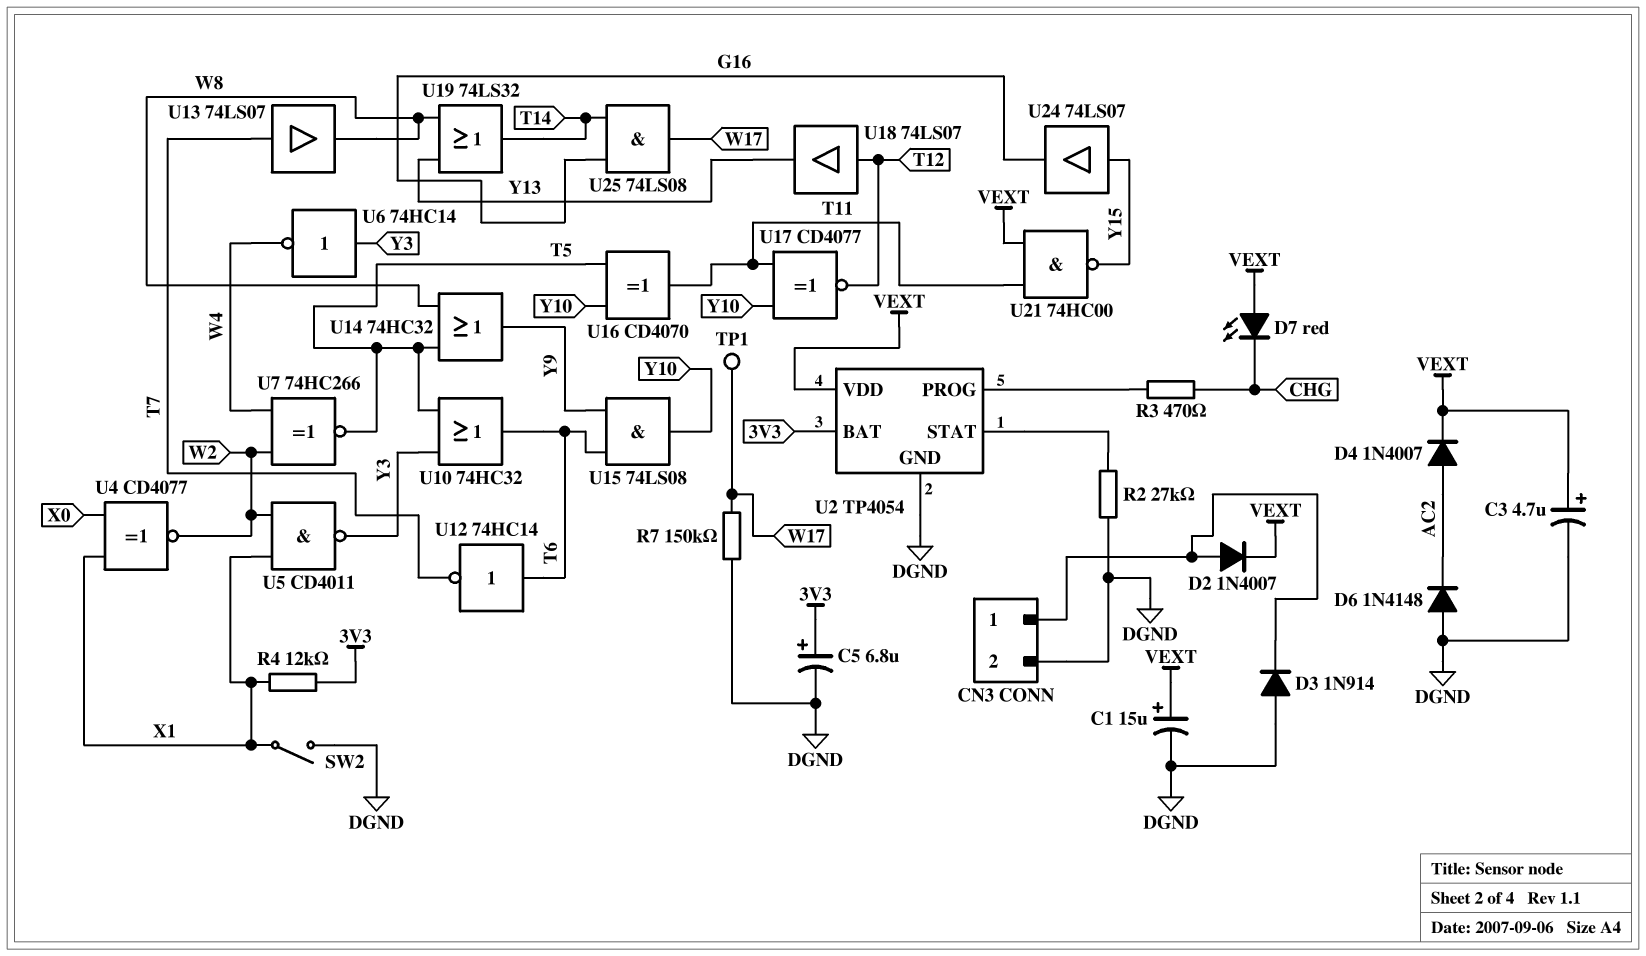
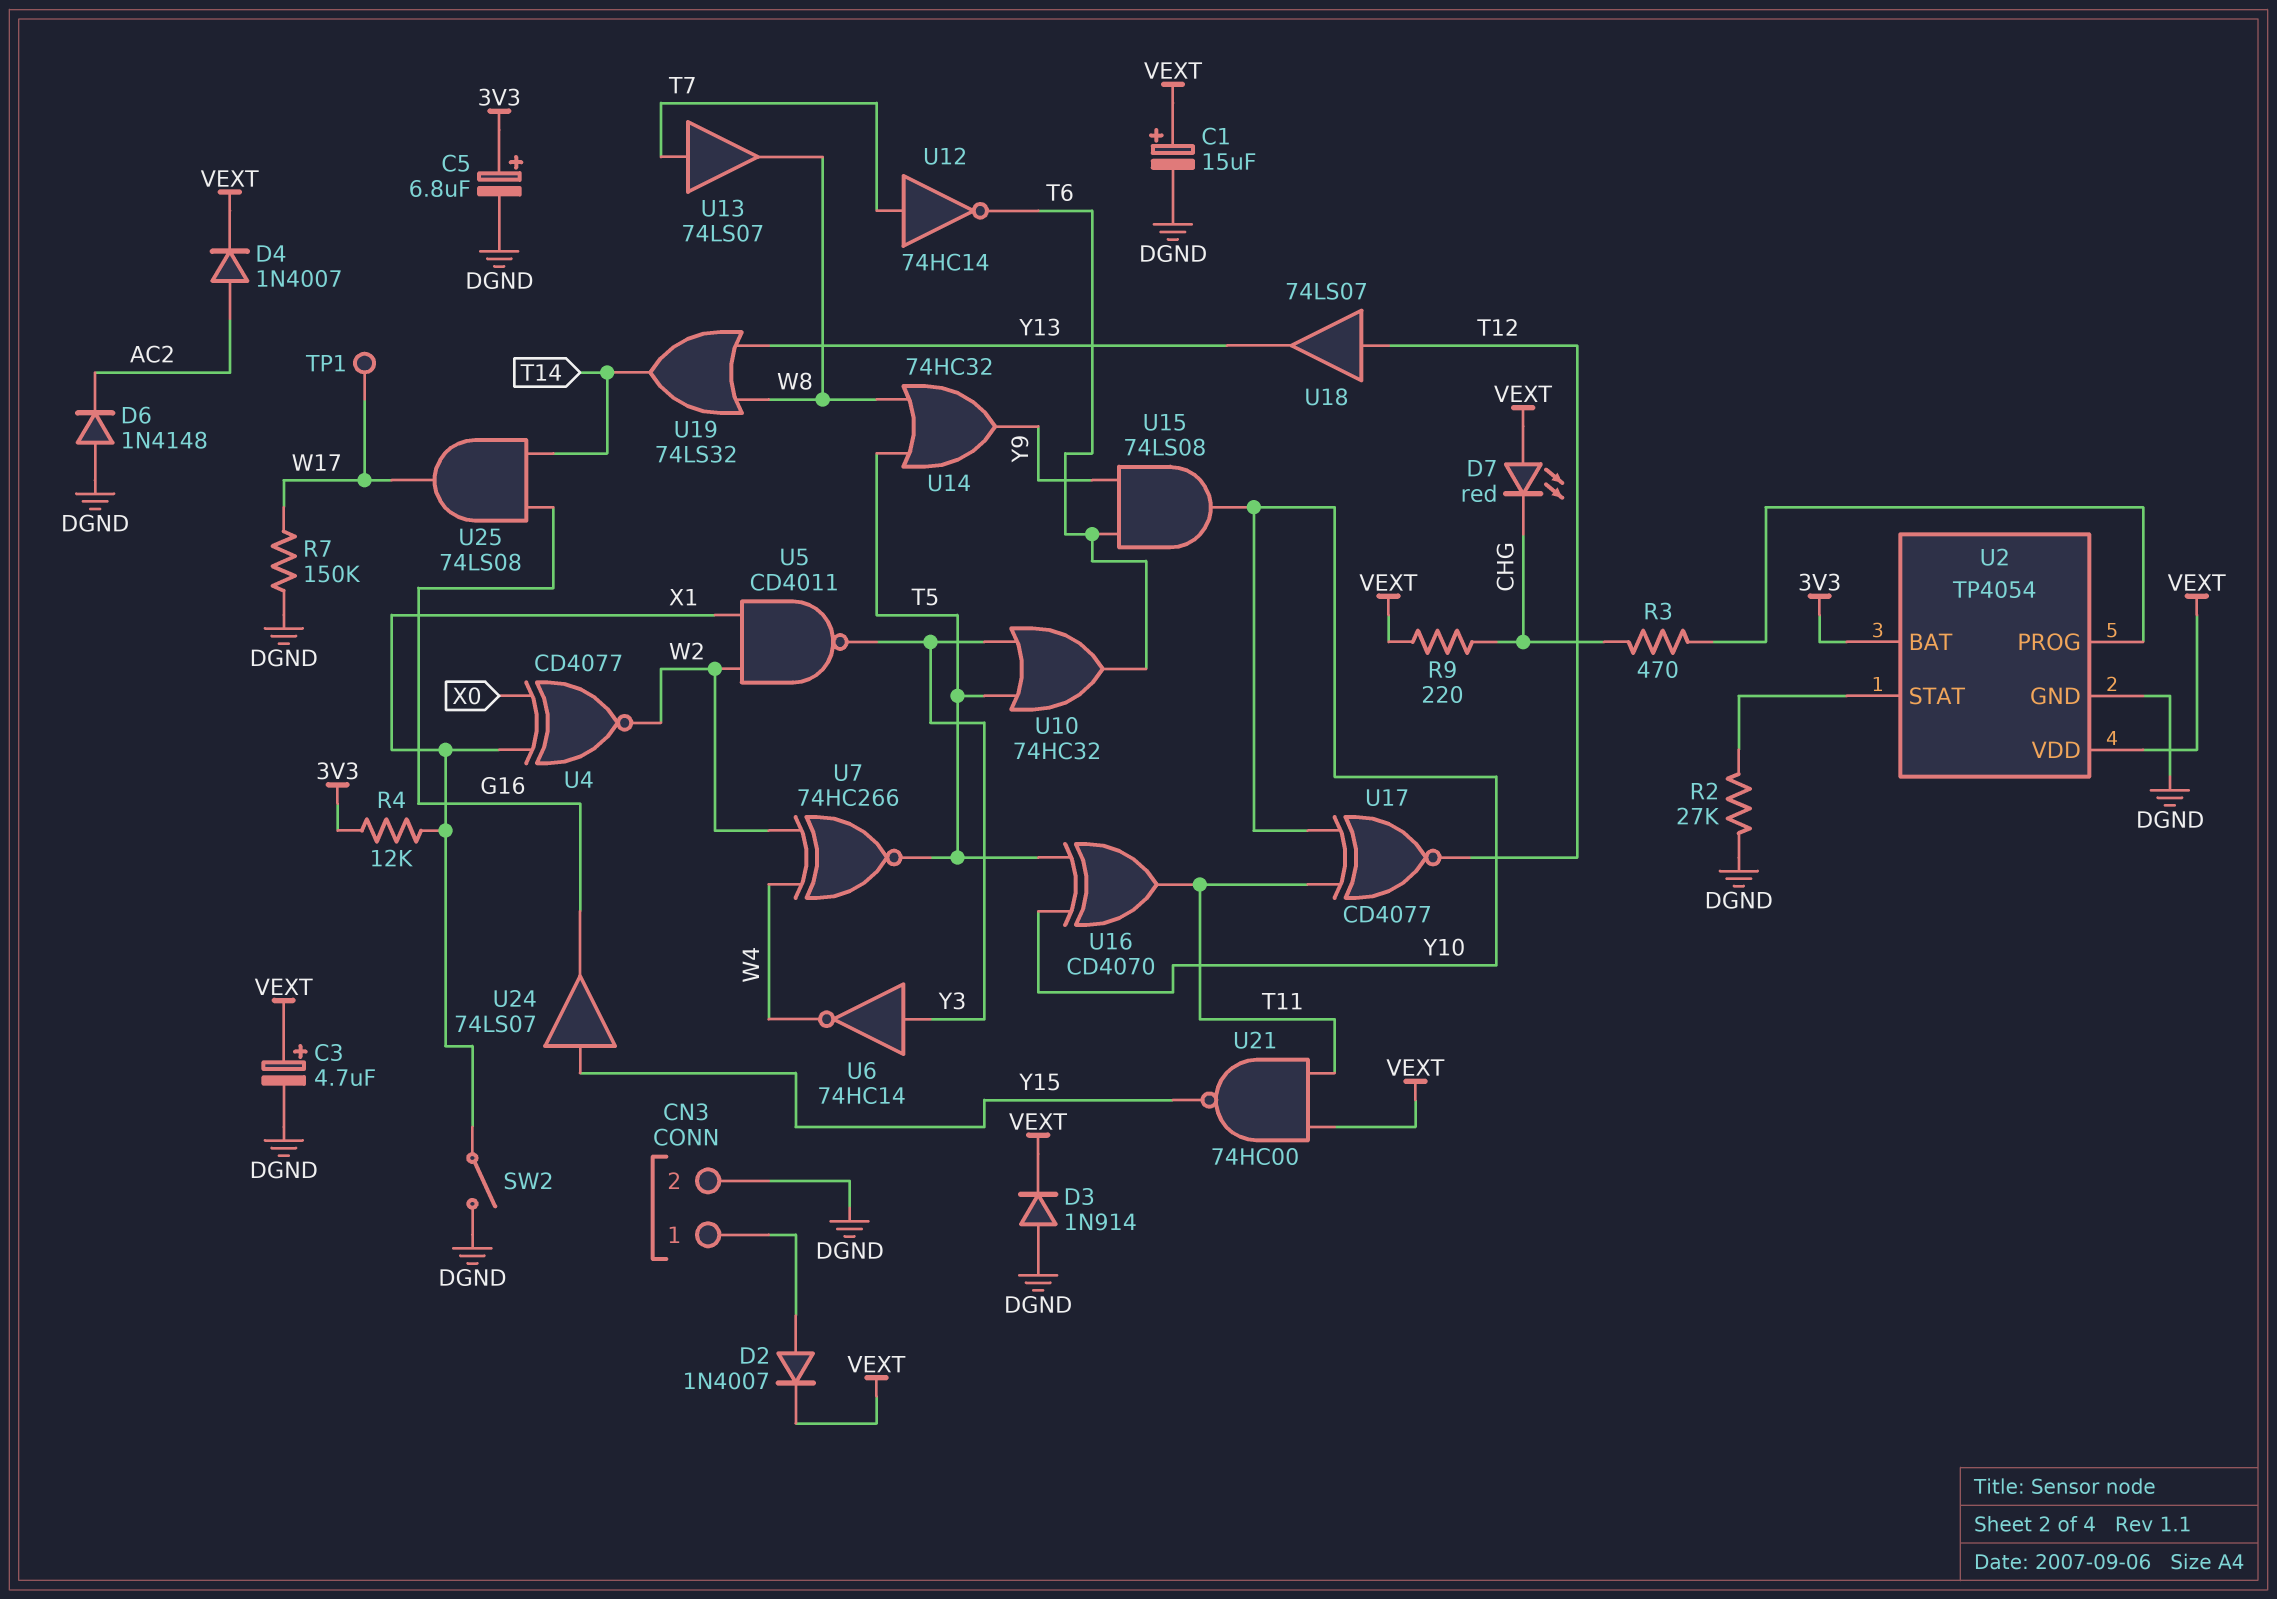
D3: diode 1N914 (A DGND, K CN3/1) -> diode 1N914 (A DGND, K VEXT)
R9: none -> 220 (CHG, VEXT)
U12: NOT 74HC14 (in T6, out T7) -> NOT 74HC14 (in T7, out T6)

